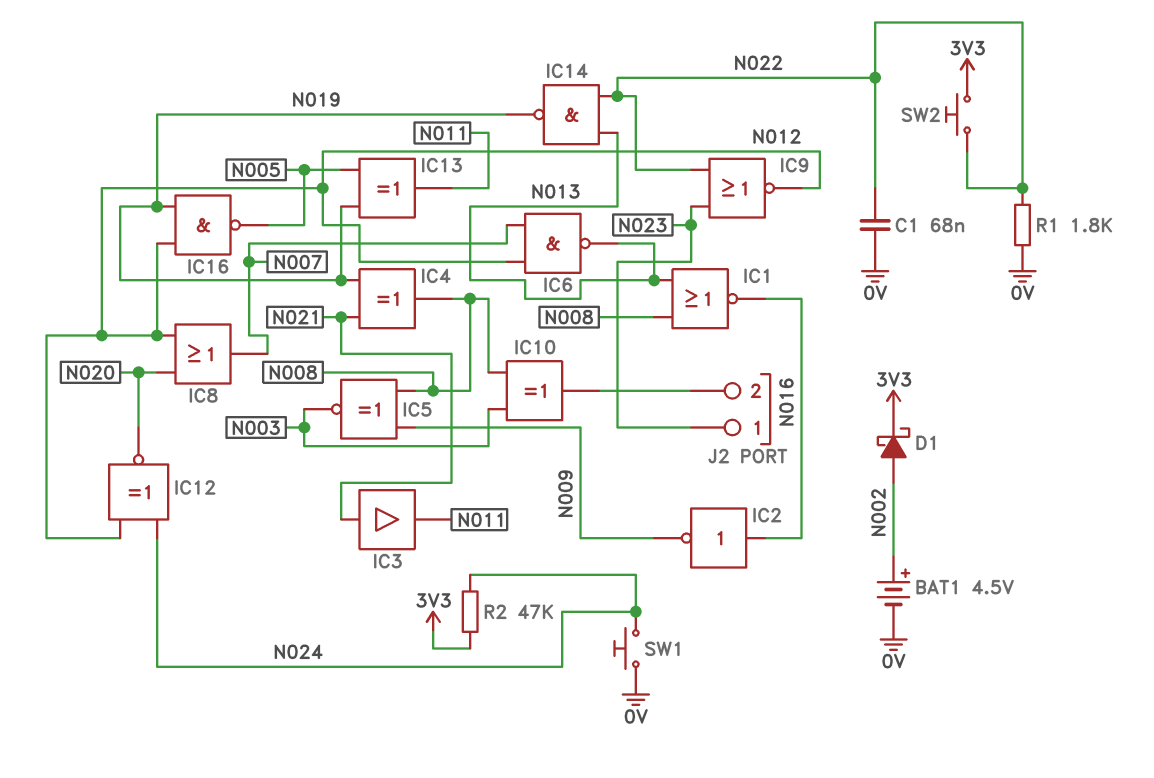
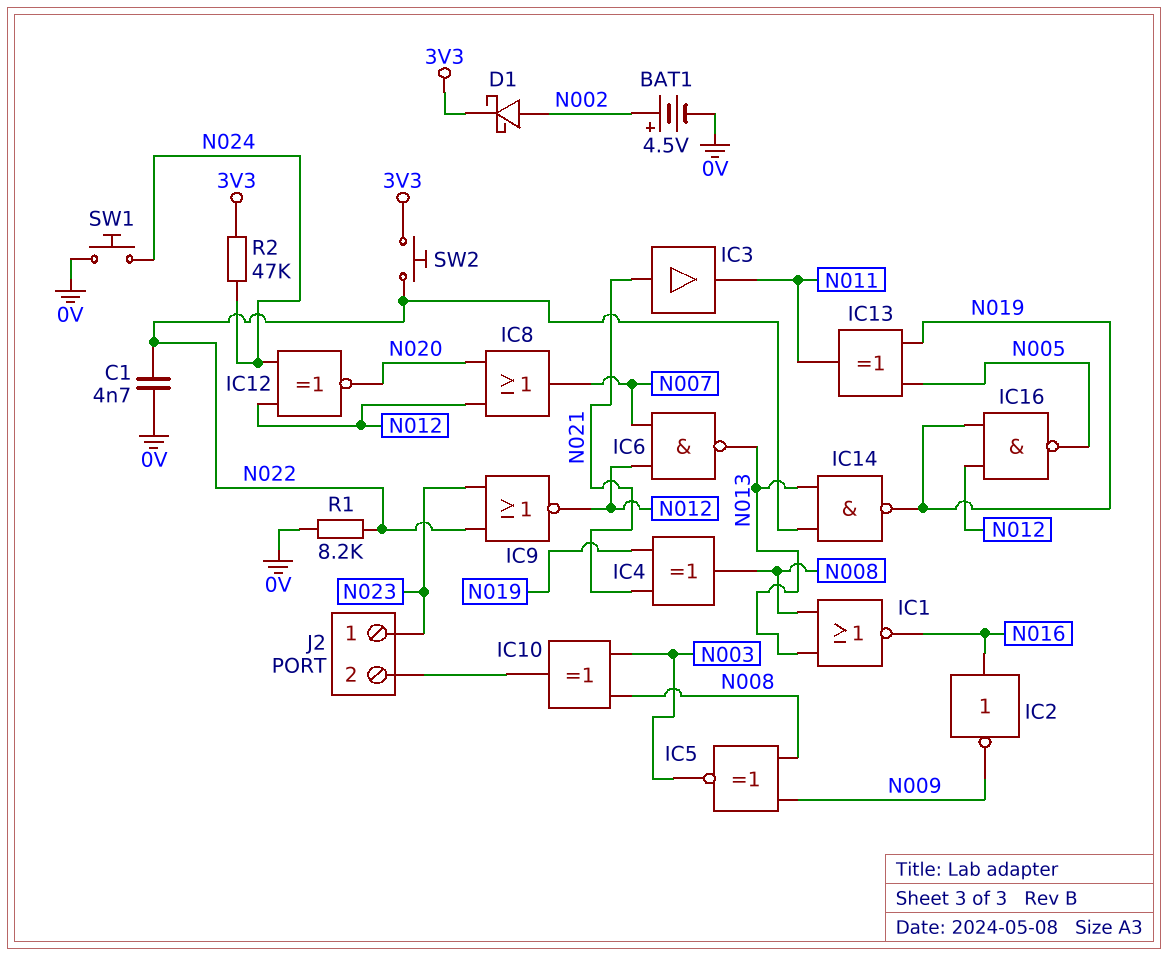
C1: 68nF (0V, N022) -> 4.7nF (0V, N022)
R1: 1.8k (0V, N022) -> 8.2k (0V, N022)

